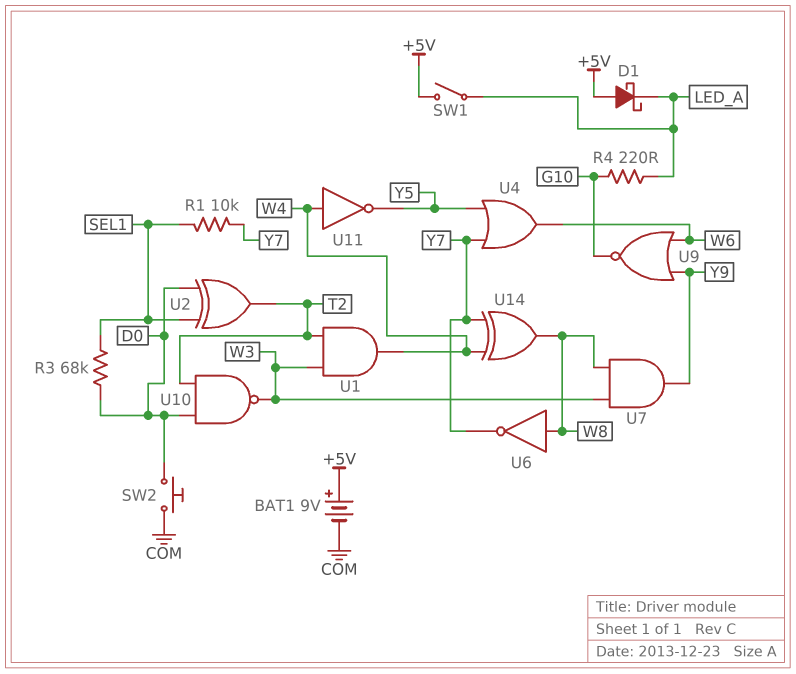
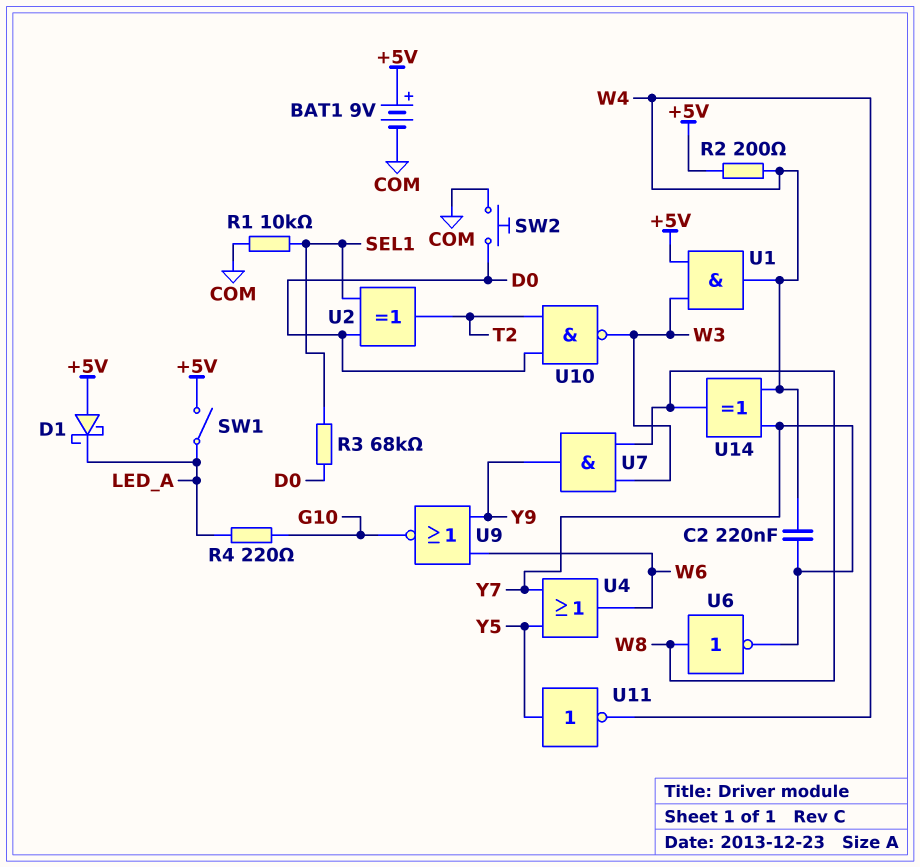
C2: none -> 220nF (W4, Y7)
R1: 10k (SEL1, Y7) -> 10k (COM, SEL1)
R2: none -> 200 (+5V, W4)
U1: AND (in T2, in W3, out W4) -> AND (in +5V, in W3, out W4)
U11: NOT (in W4, out Y5) -> NOT (in Y5, out W4)

